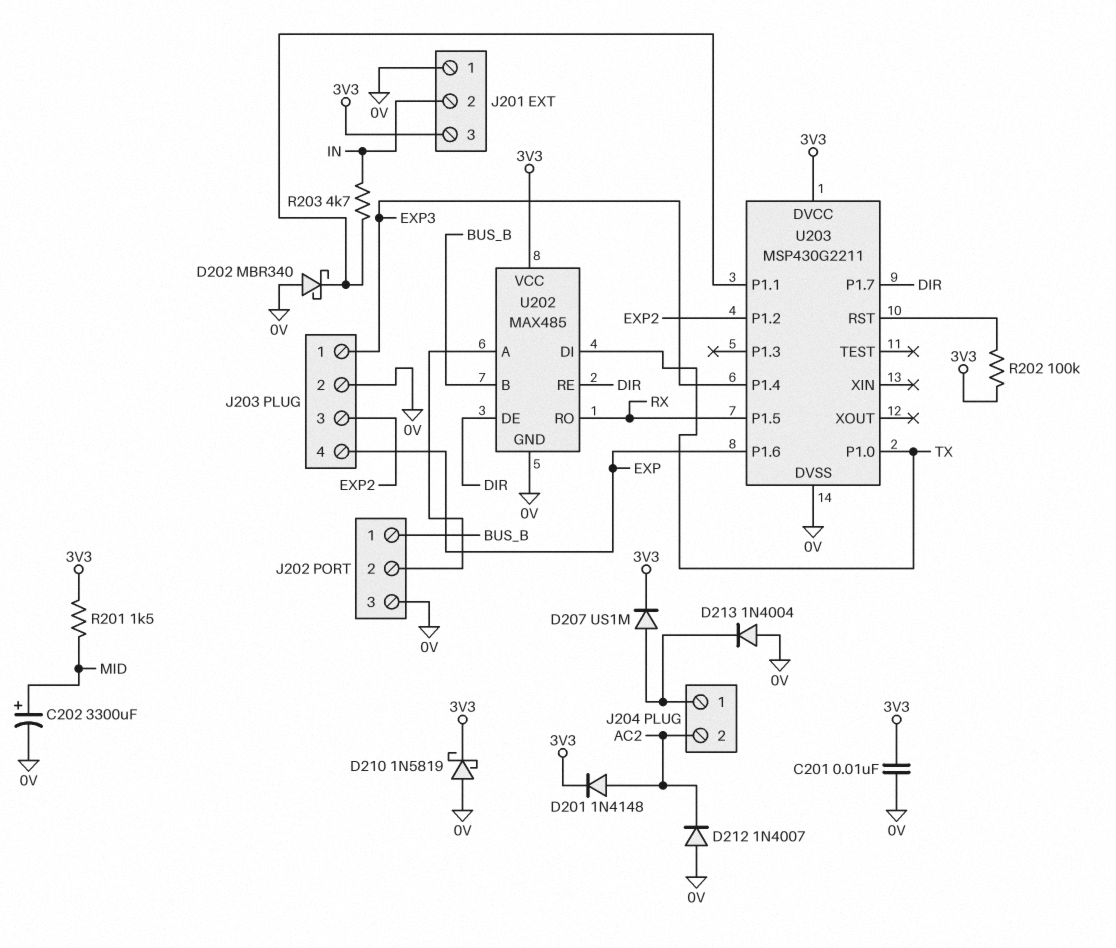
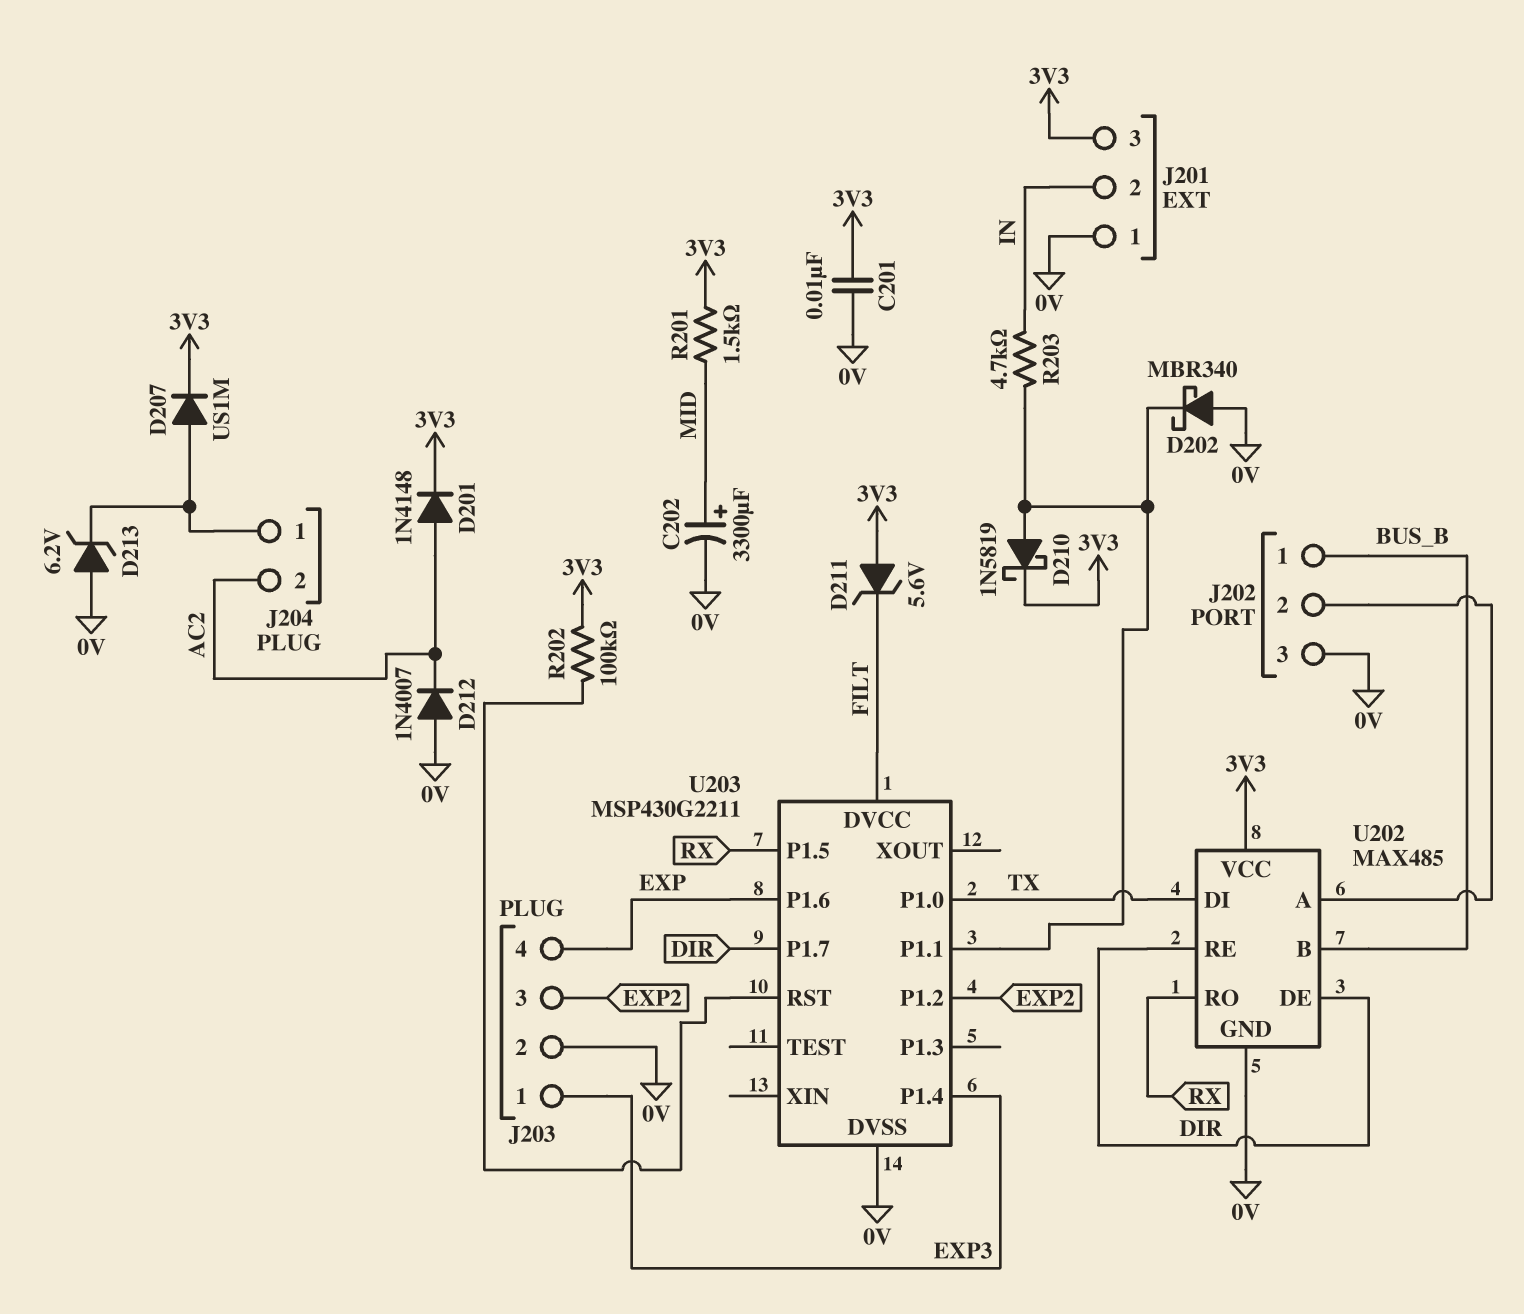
D210: schottky 1N5819 (A 0V, K 3V3) -> schottky 1N5819 (A U203/P1.1, K 3V3)
D211: none -> zener 5.6V (A 3V3, K FILT)
D213: diode 1N4004 (A 0V, K J204/1) -> zener 6.2V (A 0V, K J204/1)
U203 pin DVCC: 3V3 -> FILT

